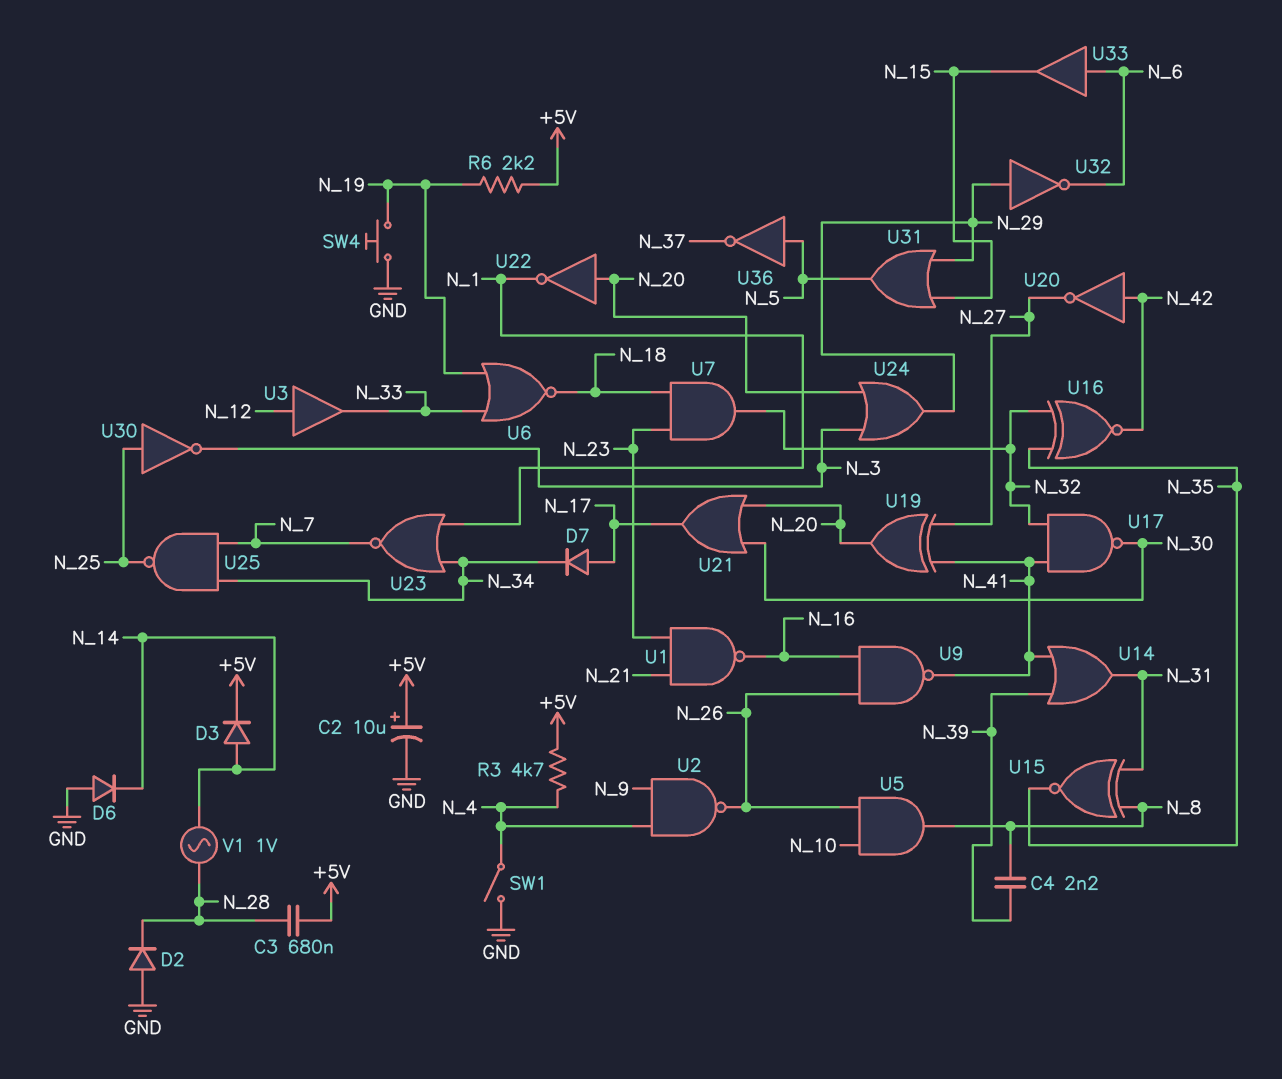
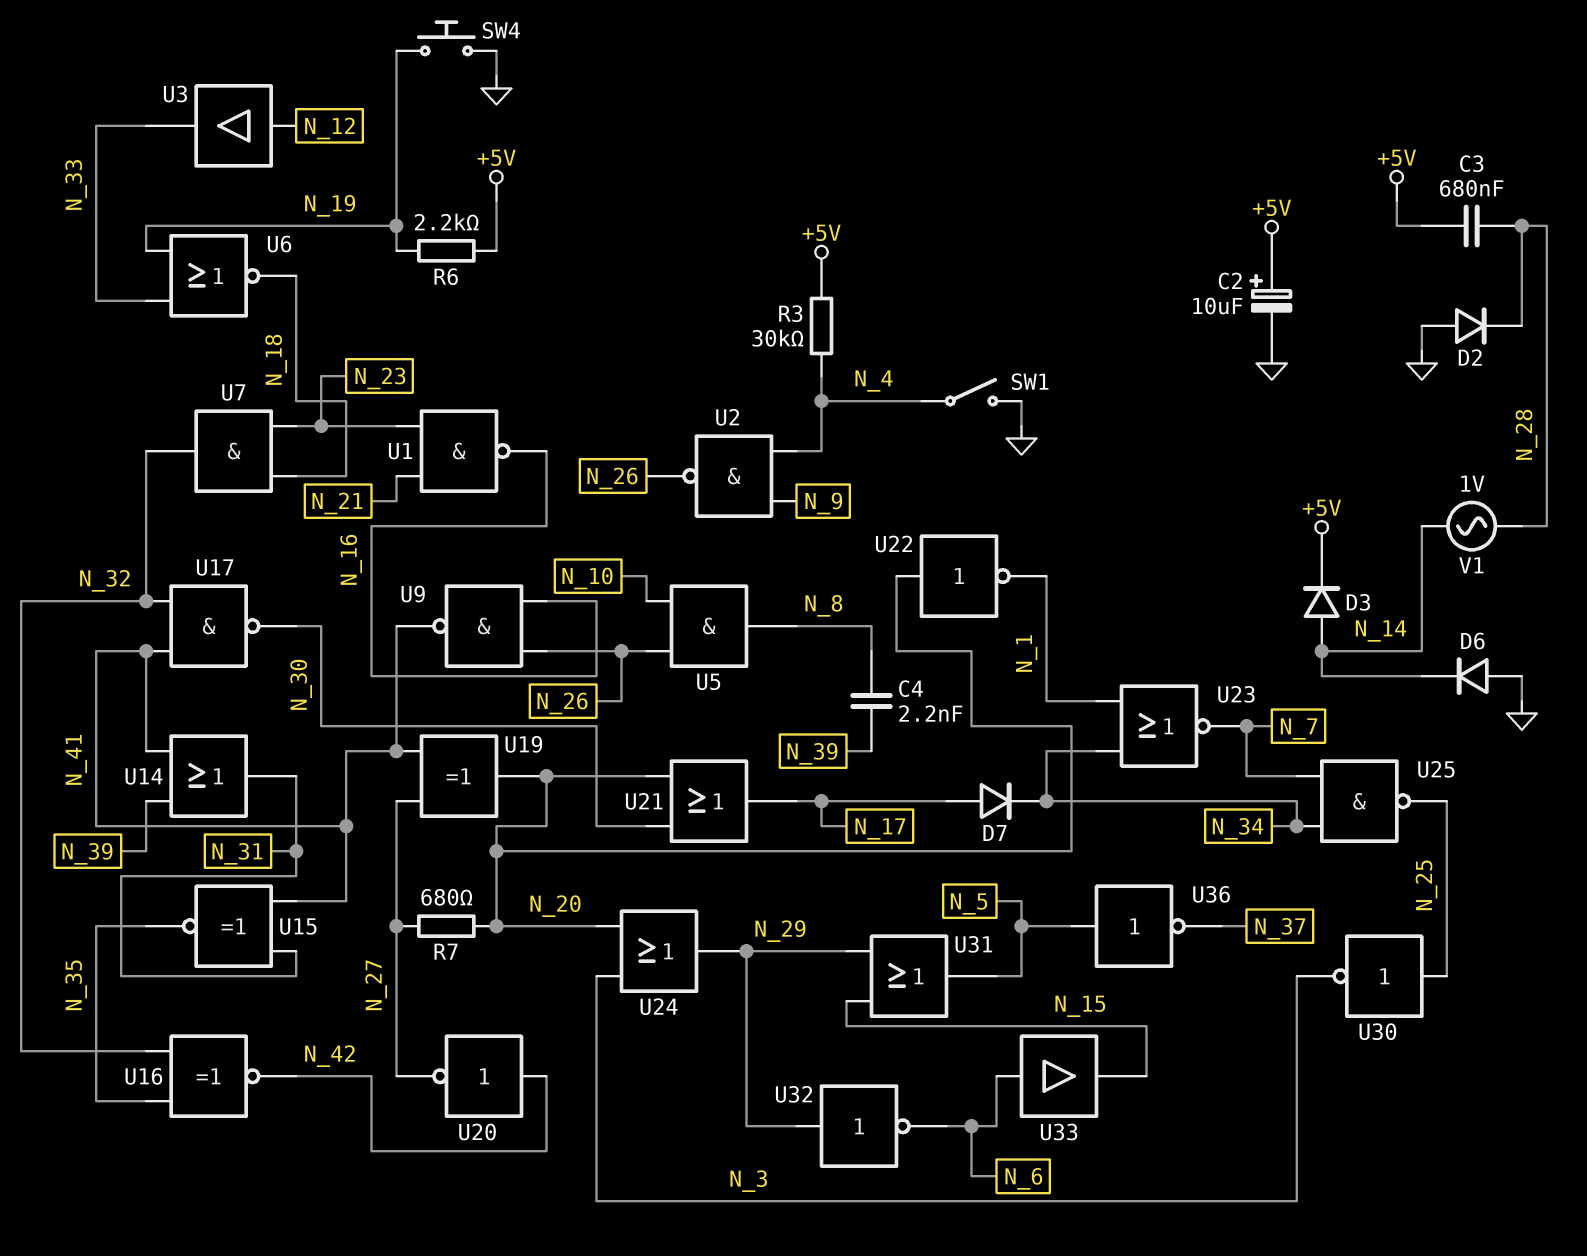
R3: 4.7k (+5V, N_4) -> 30k (+5V, N_4)
R7: none -> 680 (N_20, N_27)
U15: XNOR (in N_8, in N_31, out N_35) -> XNOR (in N_31, in N_41, out N_35)

